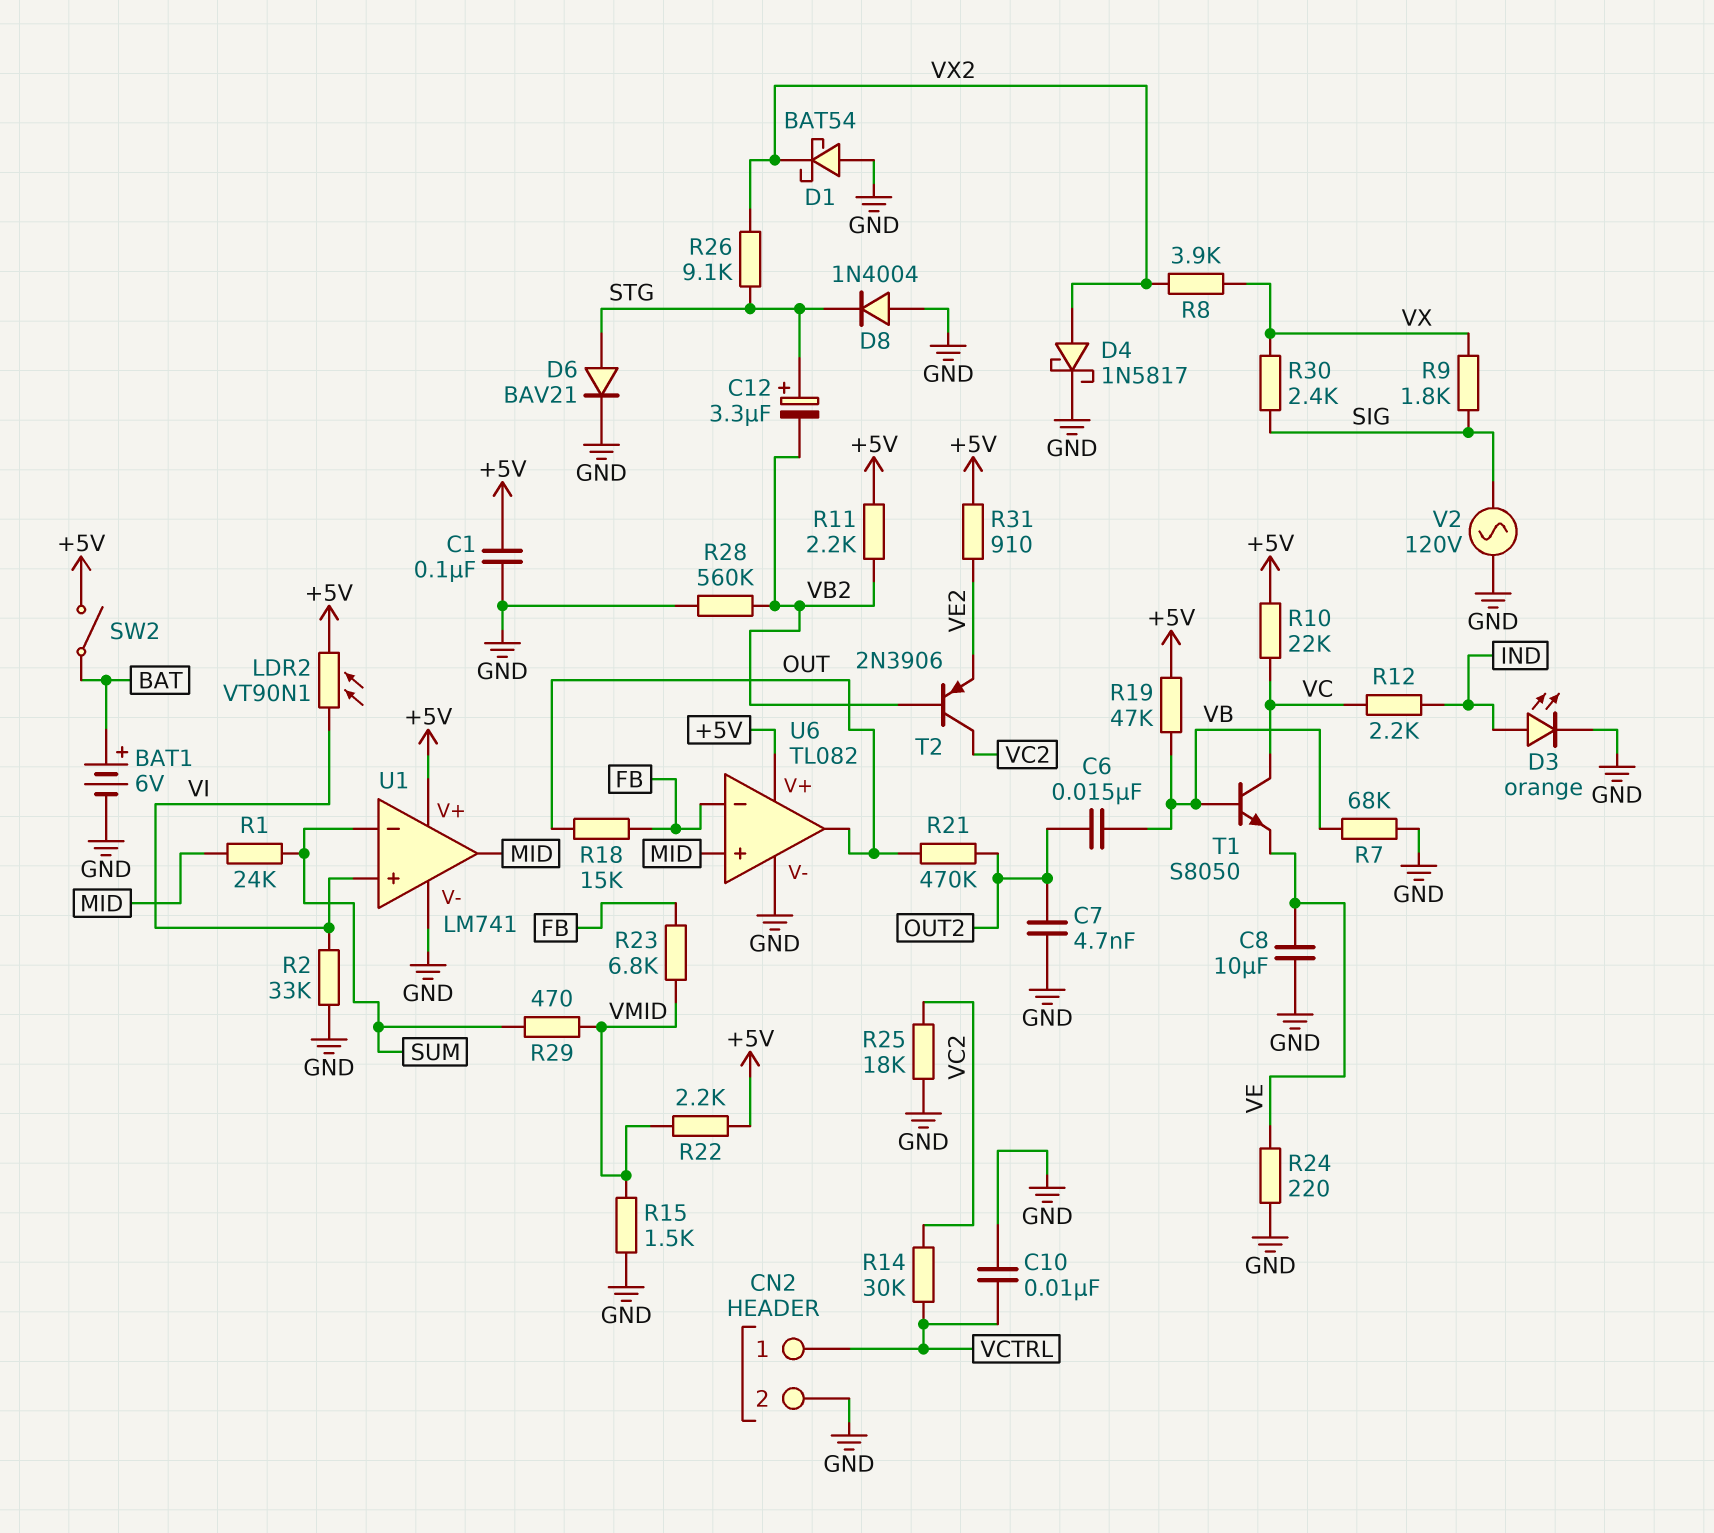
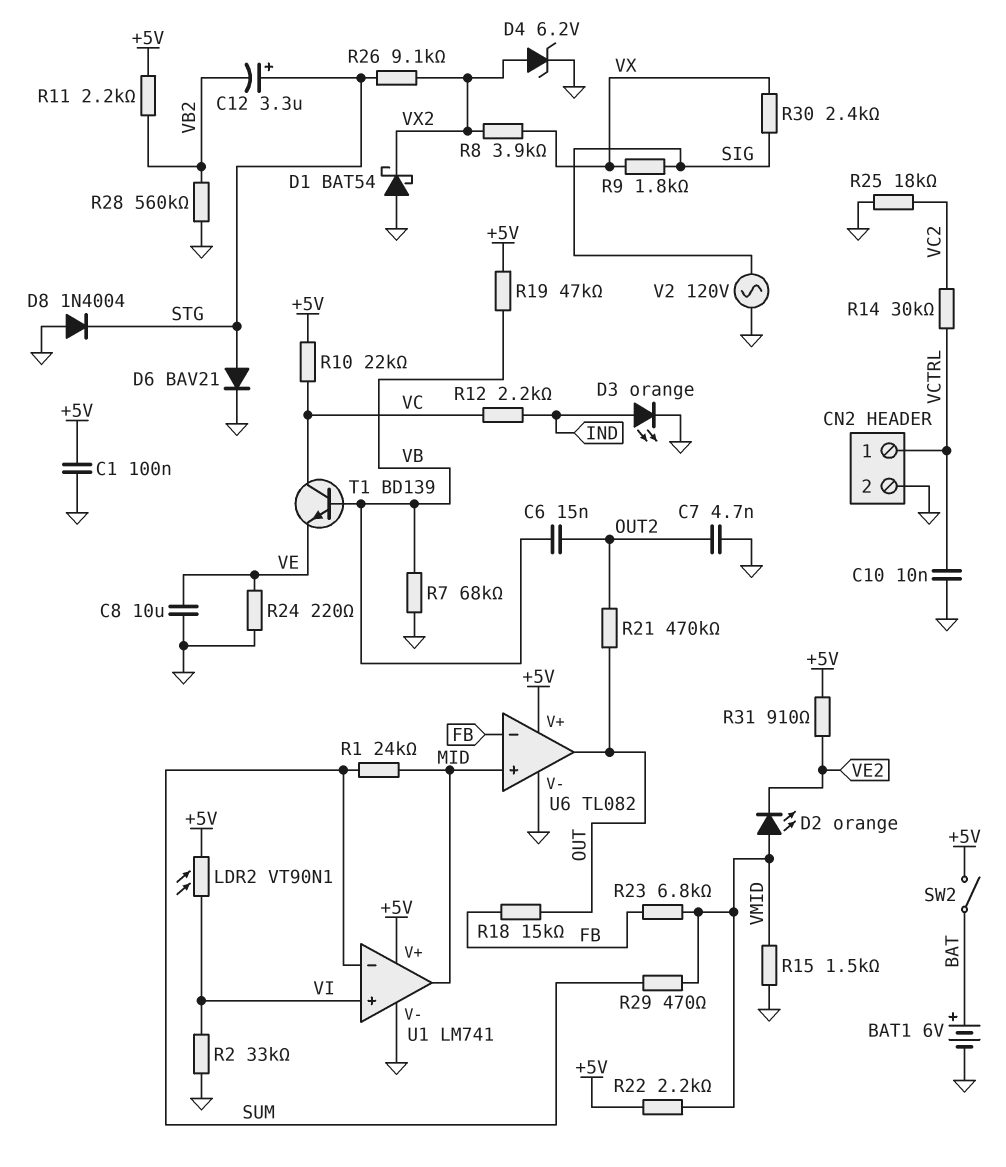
D2: none -> LED orange (A VMID, K VE2)
D4: schottky 1N5817 (A VX2, K GND) -> zener 6.2V (A VX2, K GND)
T1: NPN S8050 (B VB, C VC, E VE) -> NPN BD139 (B VB, C VC, E VE)
T2: PNP 2N3906 (B VB2, C VC2, E VE2) -> none

